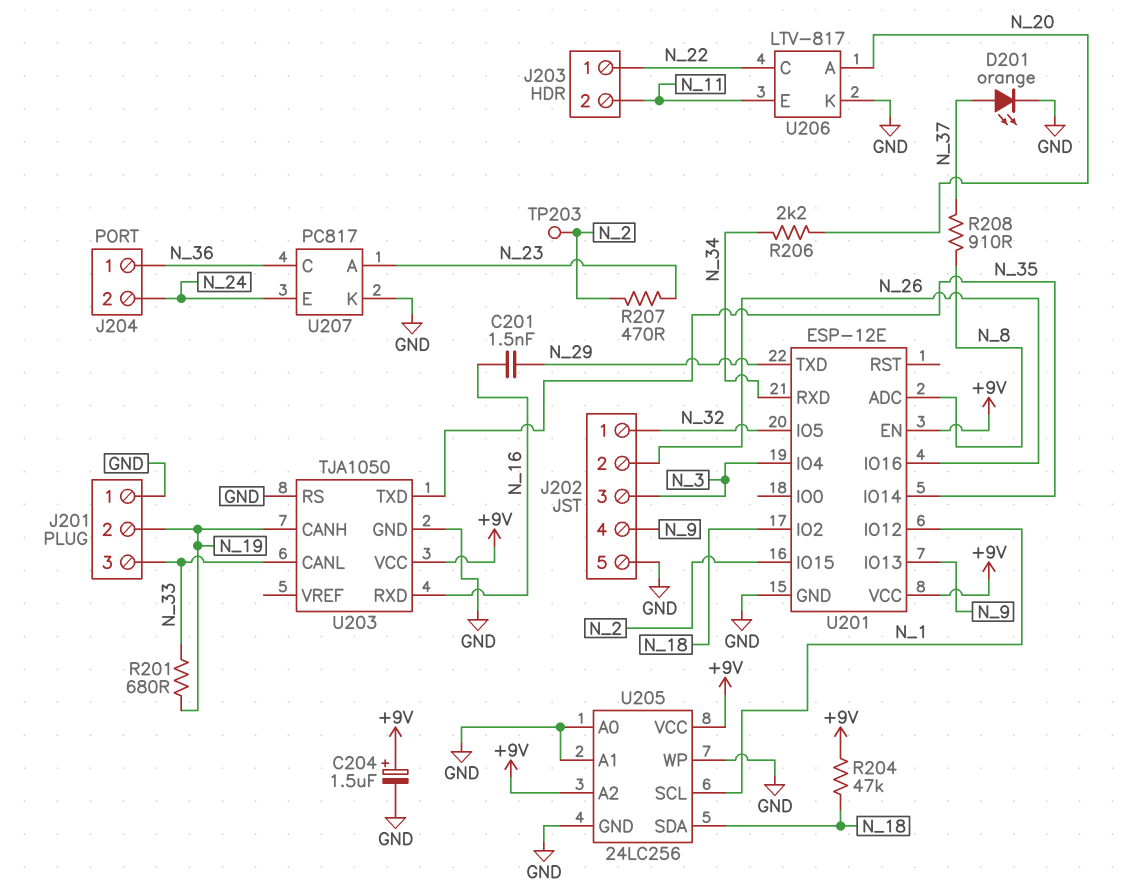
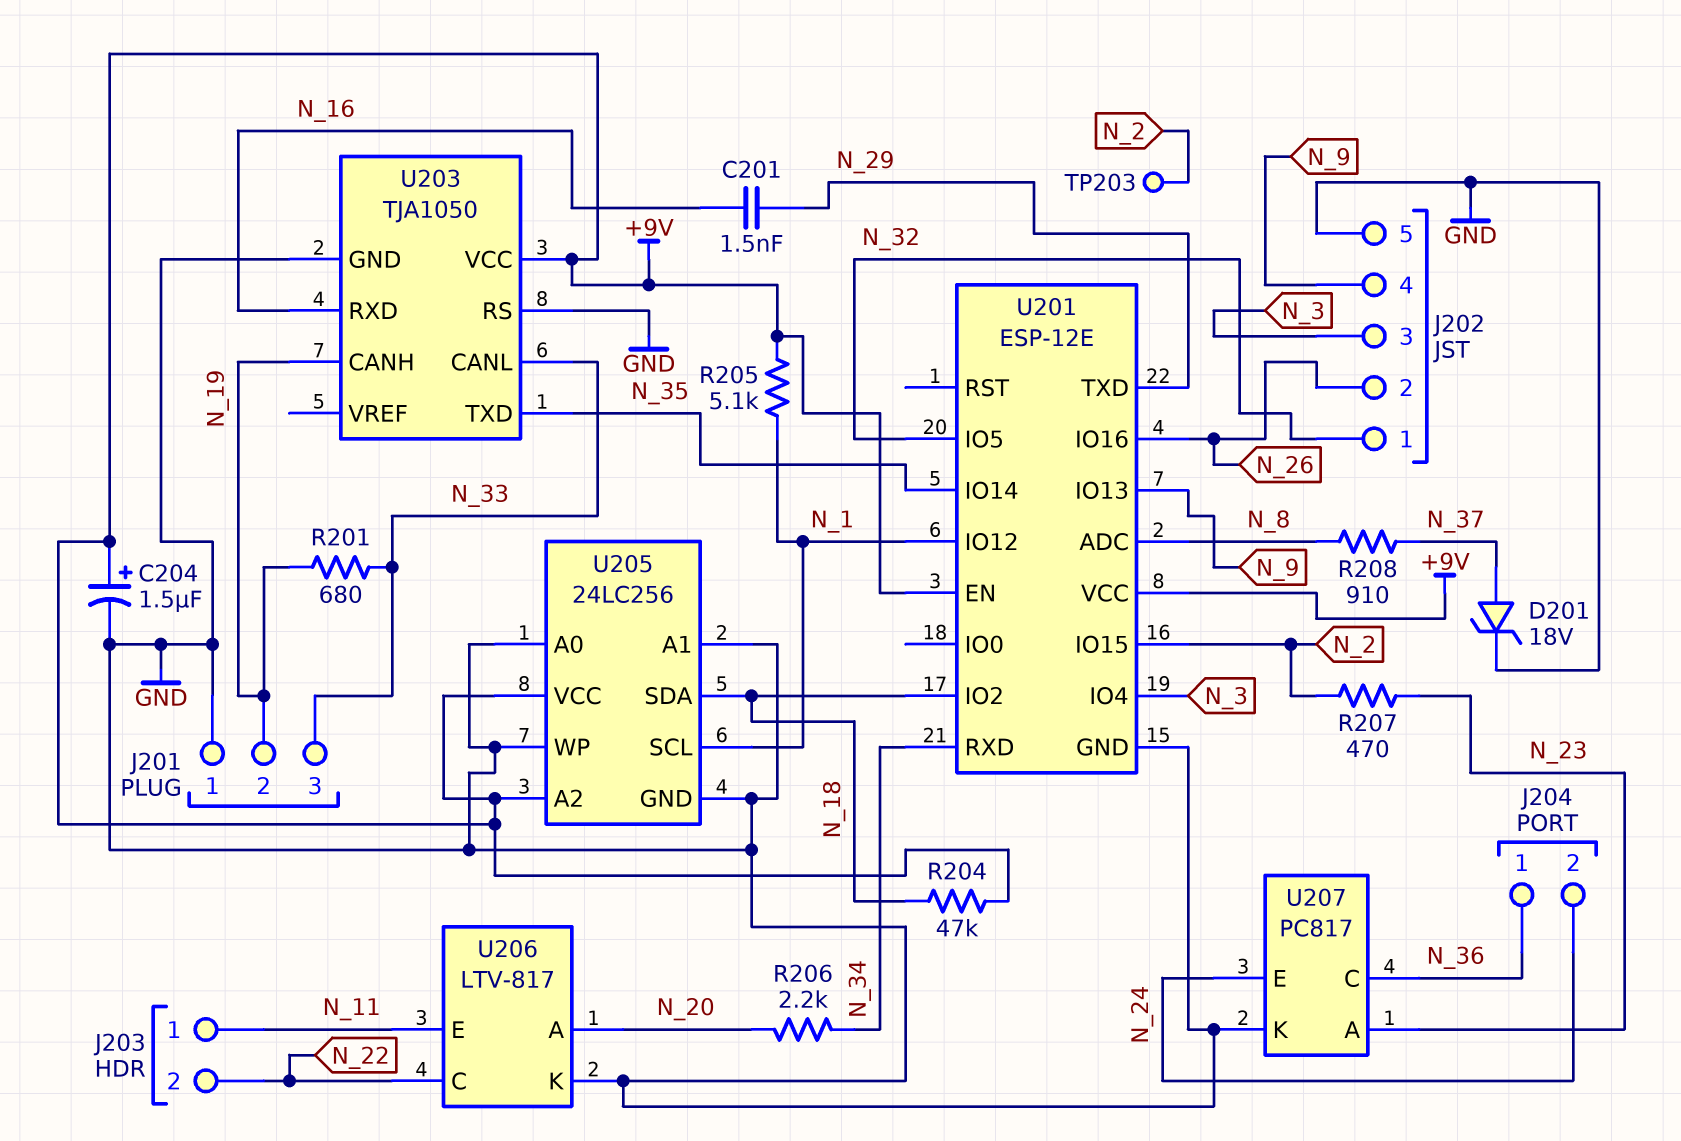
D201: LED orange (A N_37, K GND) -> zener 18V (A N_37, K GND)
J203 pin 1: N_22 -> N_11
J203 pin 2: N_11 -> N_22
R205: none -> 5.1k (+9V, N_1)

